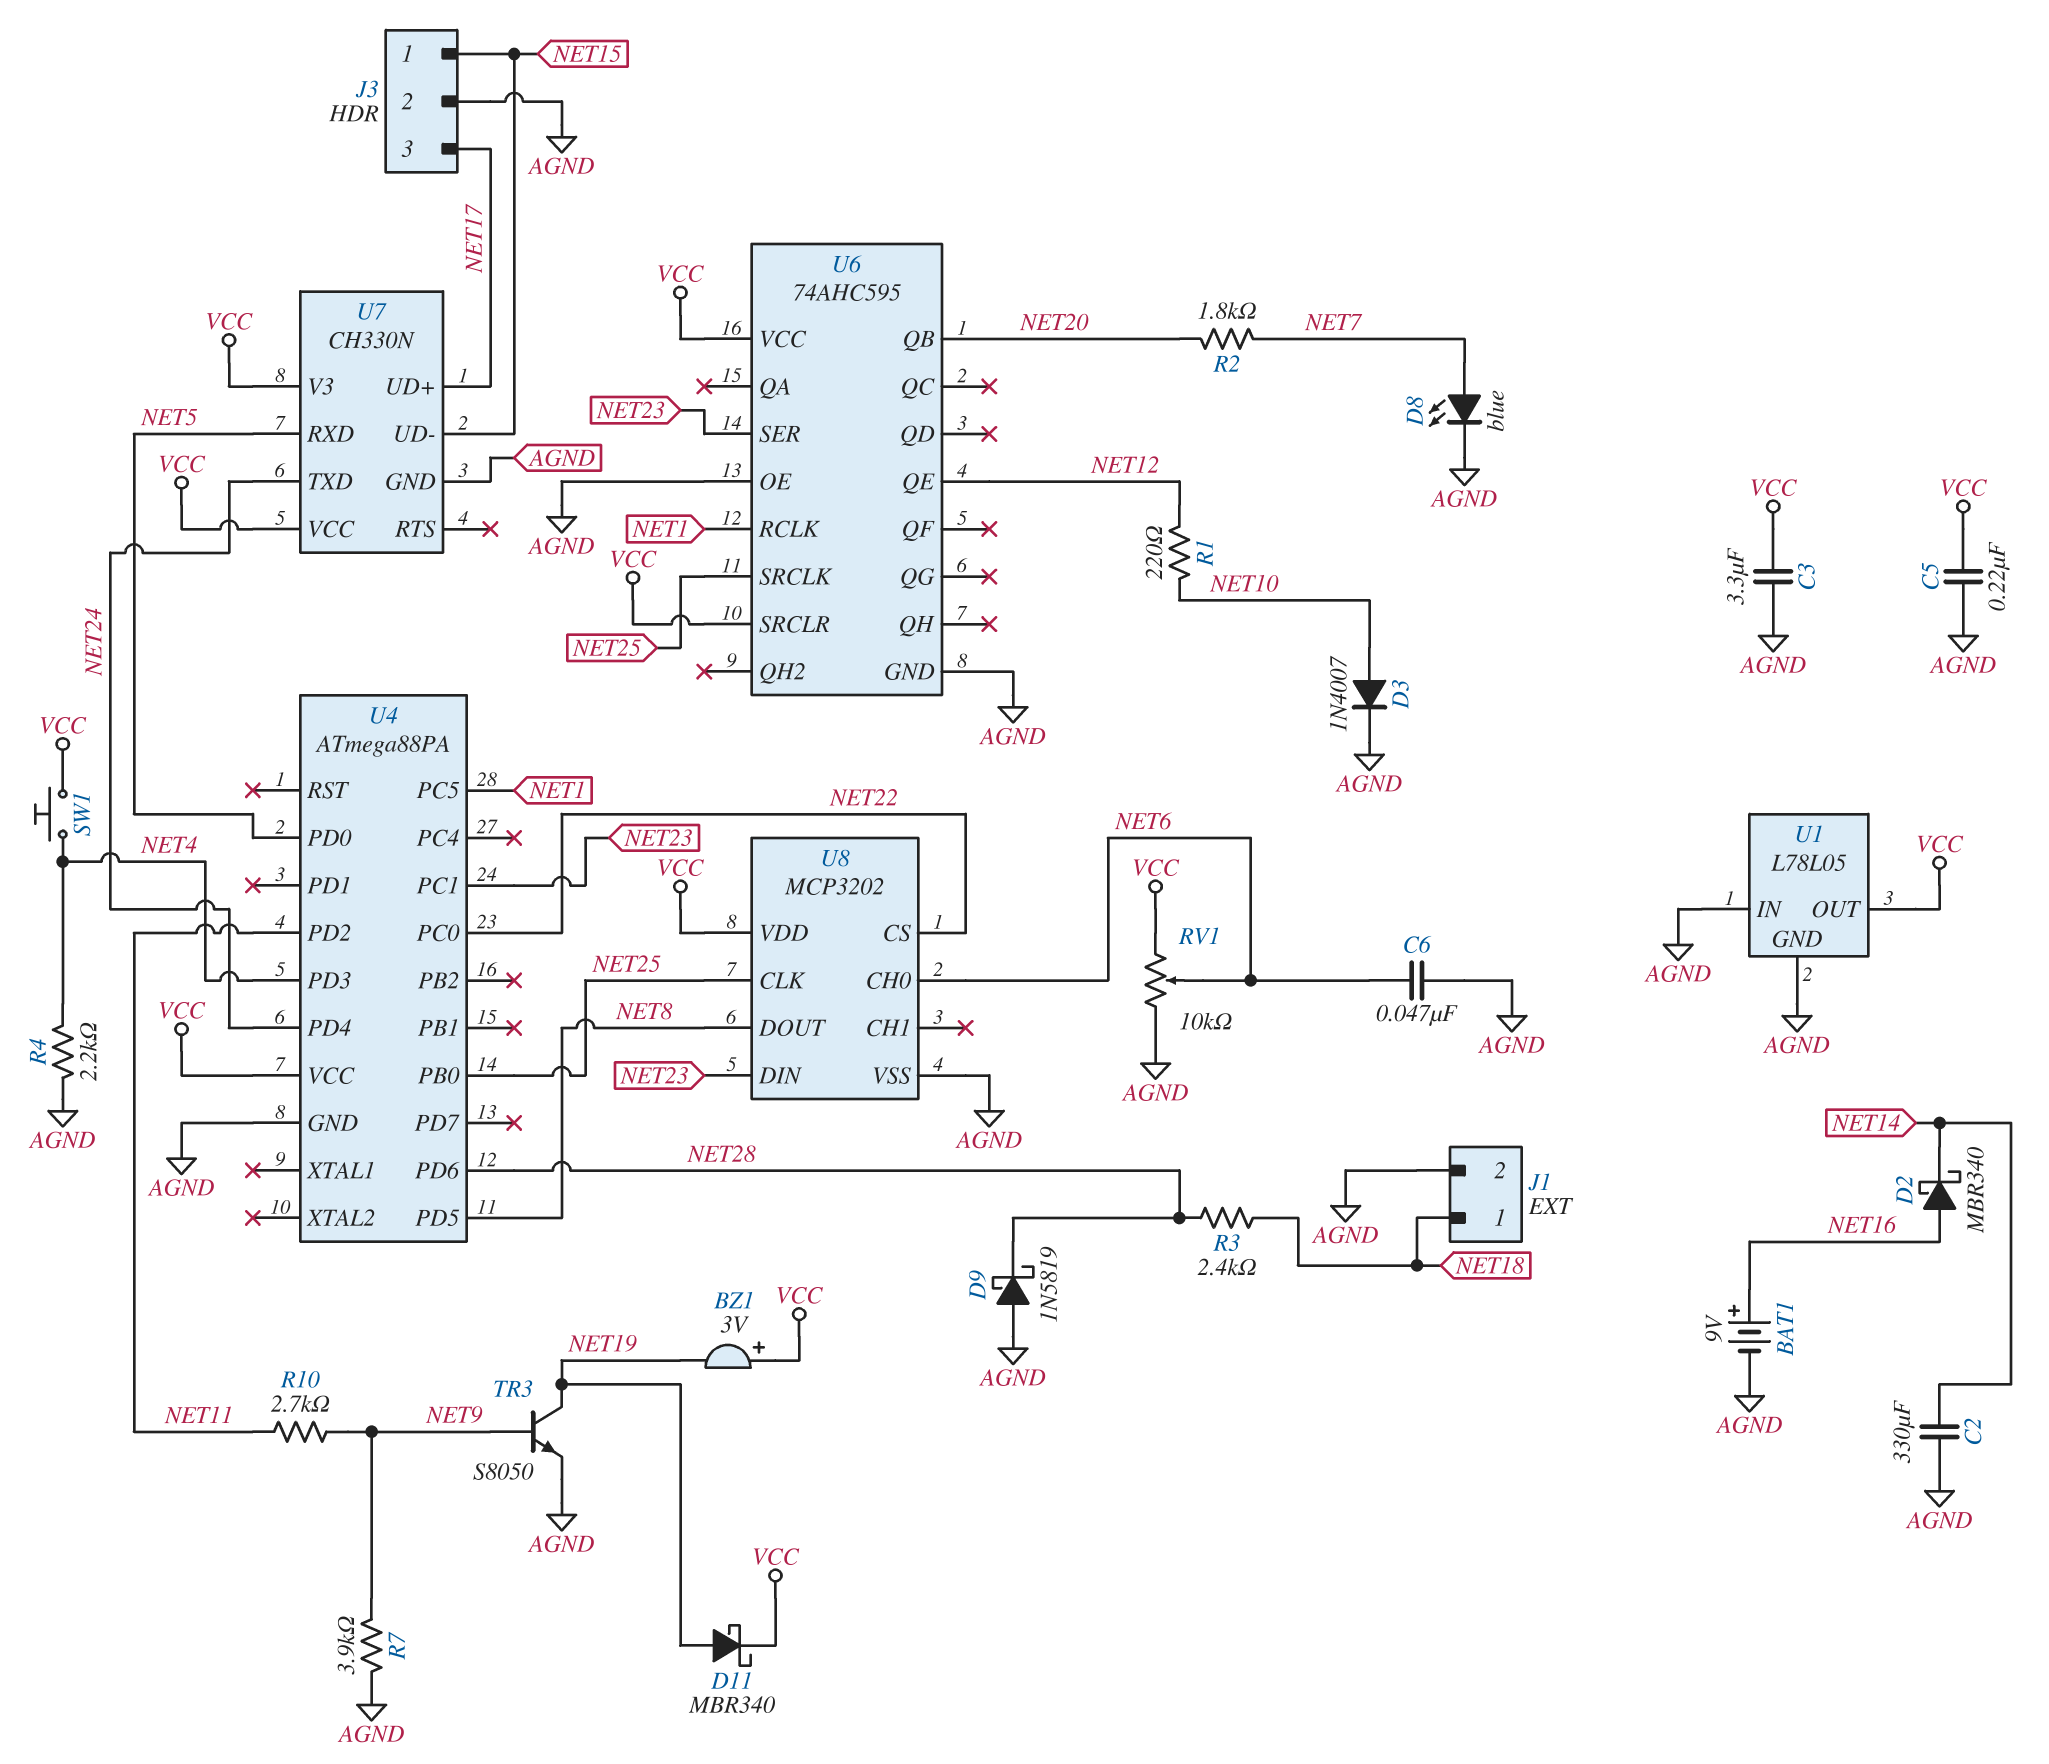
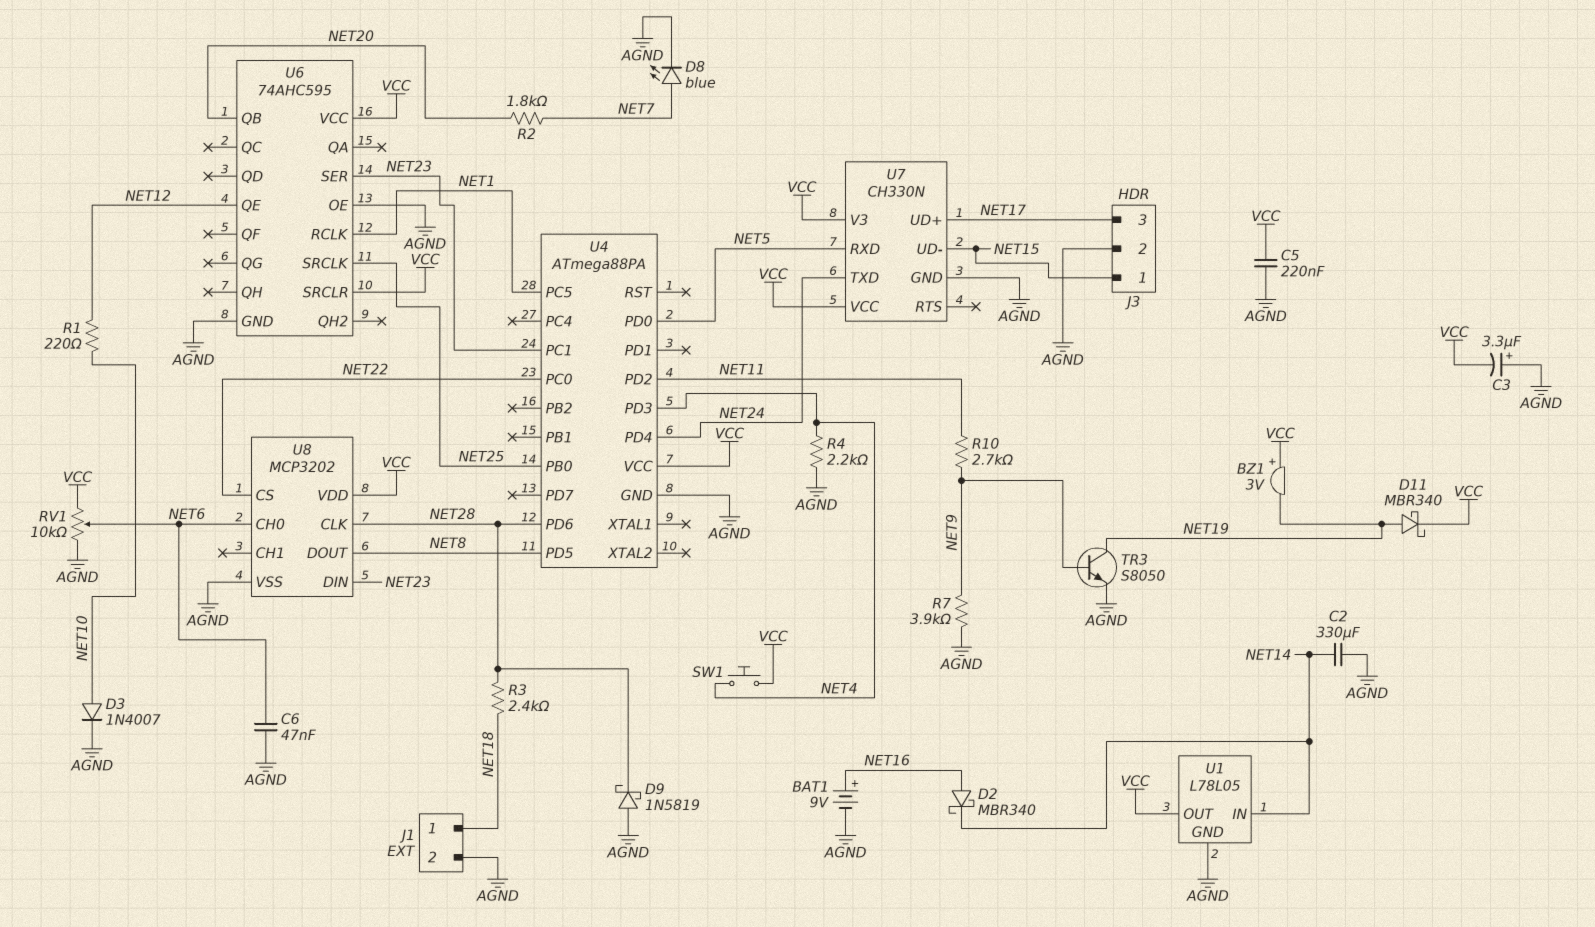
C3: 3.3uF (AGND, VCC) -> 3.3uF (plus AGND, minus VCC)
U1 pin IN: AGND -> NET14
U8 pin CLK: NET25 -> NET28

